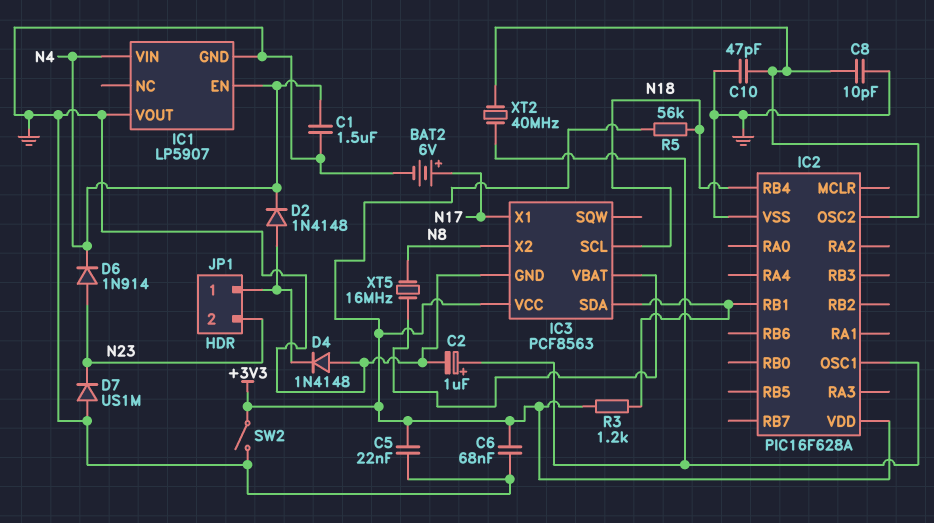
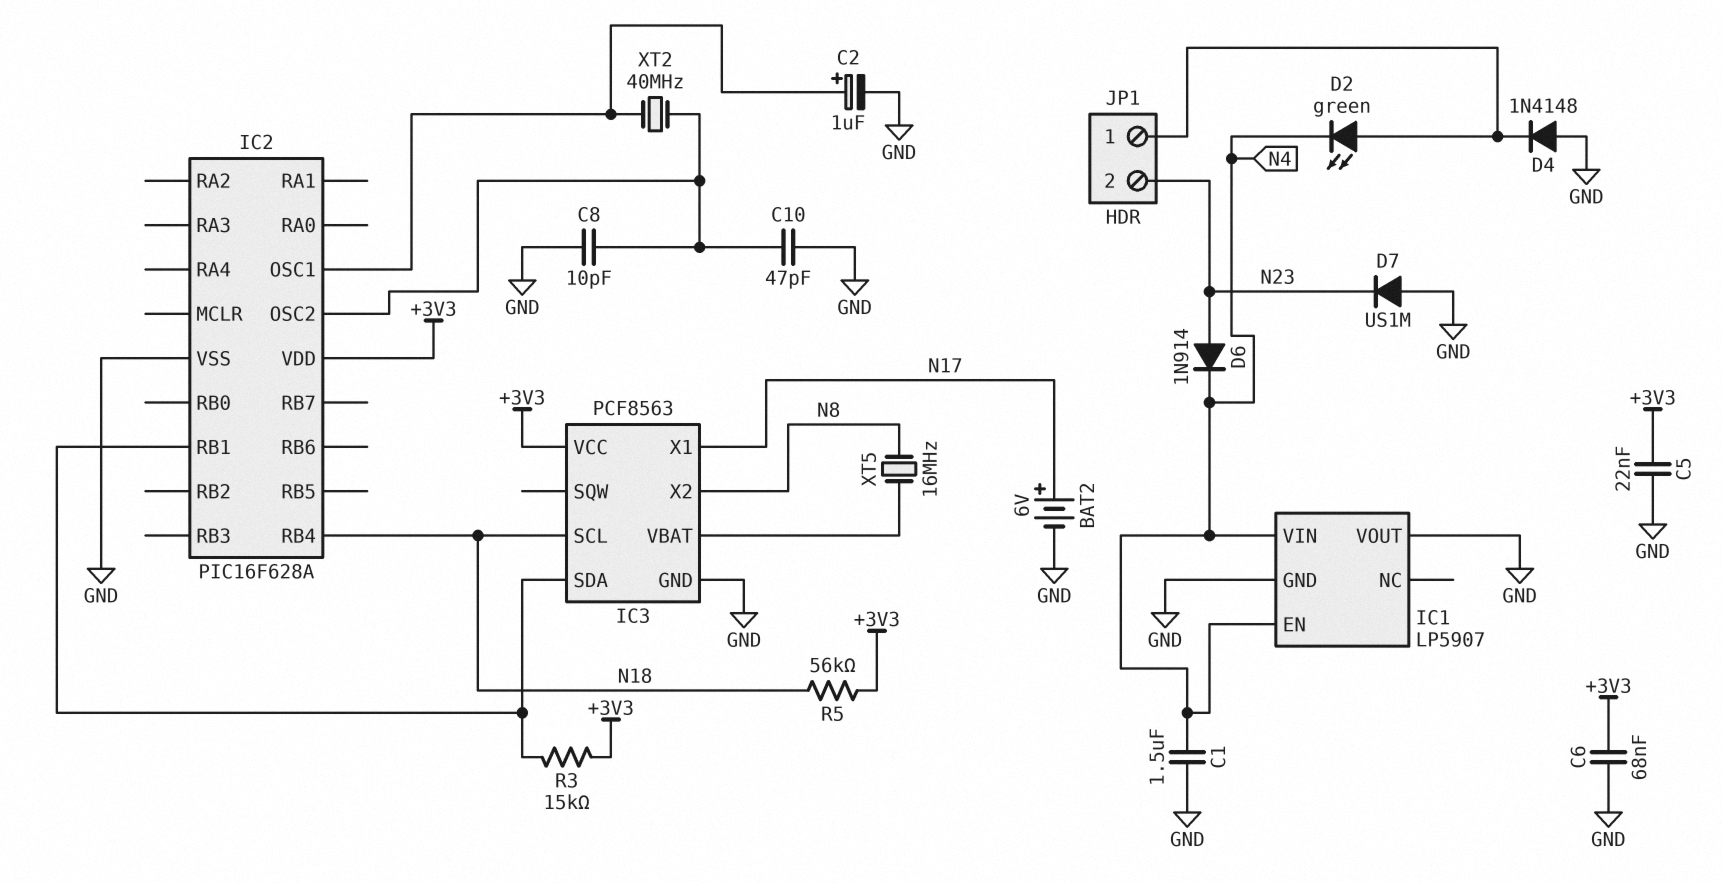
D2: diode 1N4148 (A JP1/1, K N4) -> LED green (A JP1/1, K N4)
R3: 1.2k (+3V3, IC2/RB1) -> 15k (+3V3, IC2/RB1)
SW2: switch (+3V3, GND) -> none

